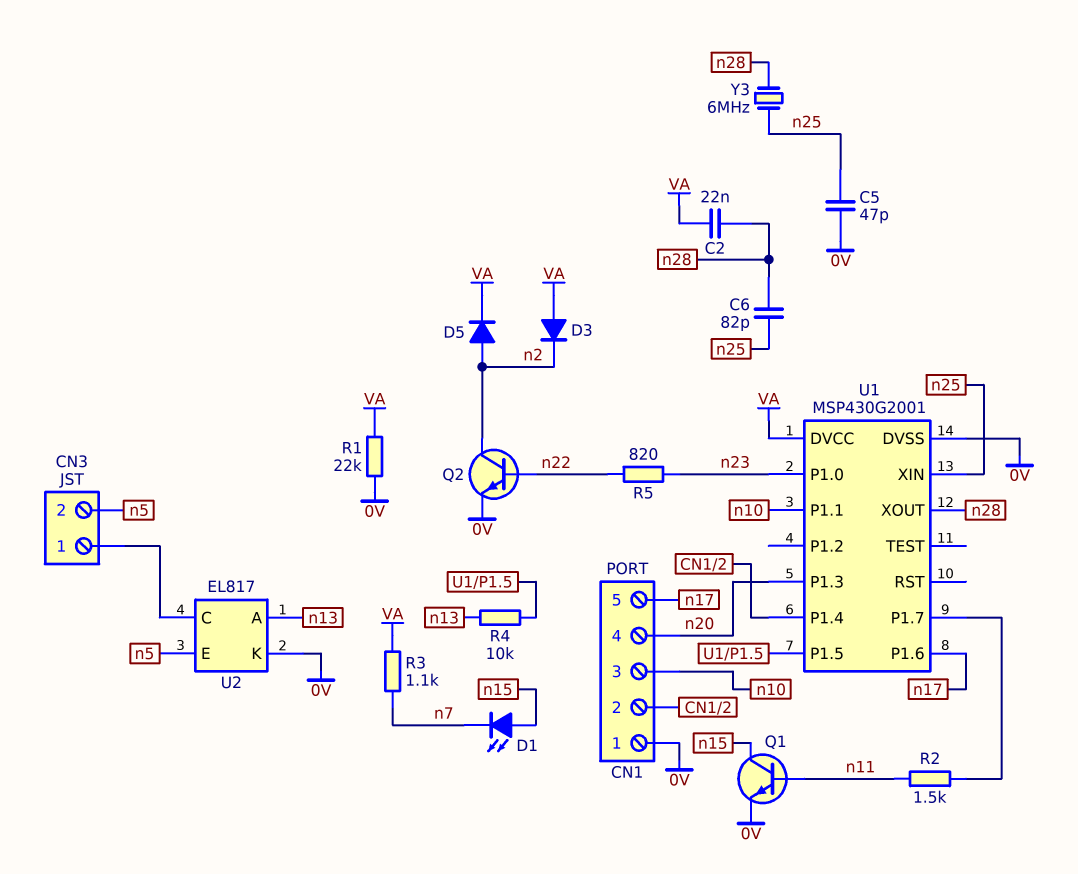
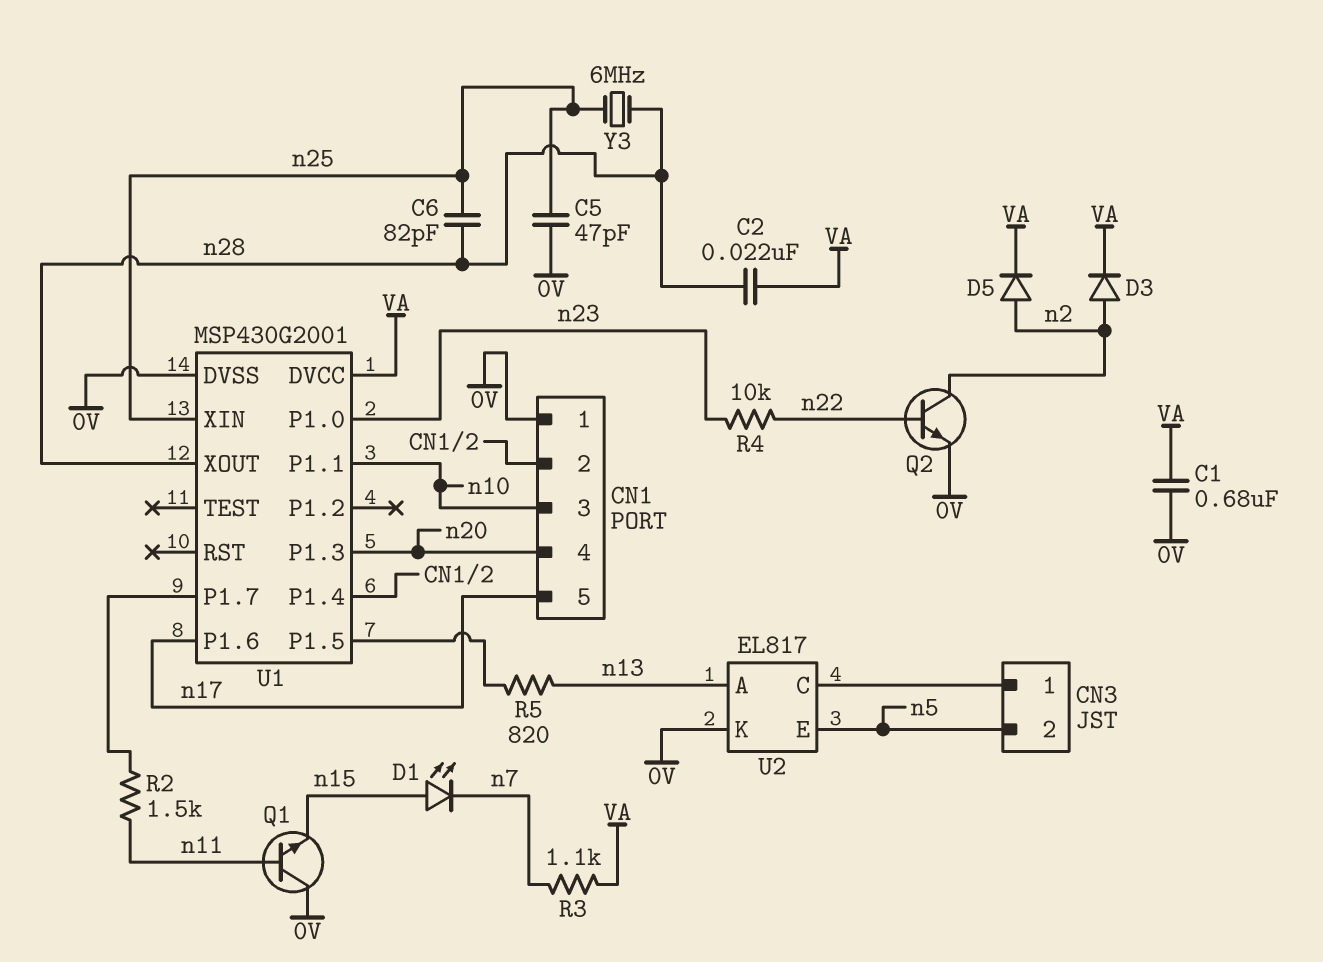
C1: none -> 680nF (0V, VA)
D3: diode (A VA, K n2) -> diode (A n2, K VA)
Q1: NPN (B n11, C n15, E 0V) -> NPN (B n11, C 0V, E n15)
R1: 22k (0V, VA) -> none
R4: 10k (U1/P1.5, n13) -> 10k (n22, n23)
R5: 820 (n22, n23) -> 820 (U1/P1.5, n13)

